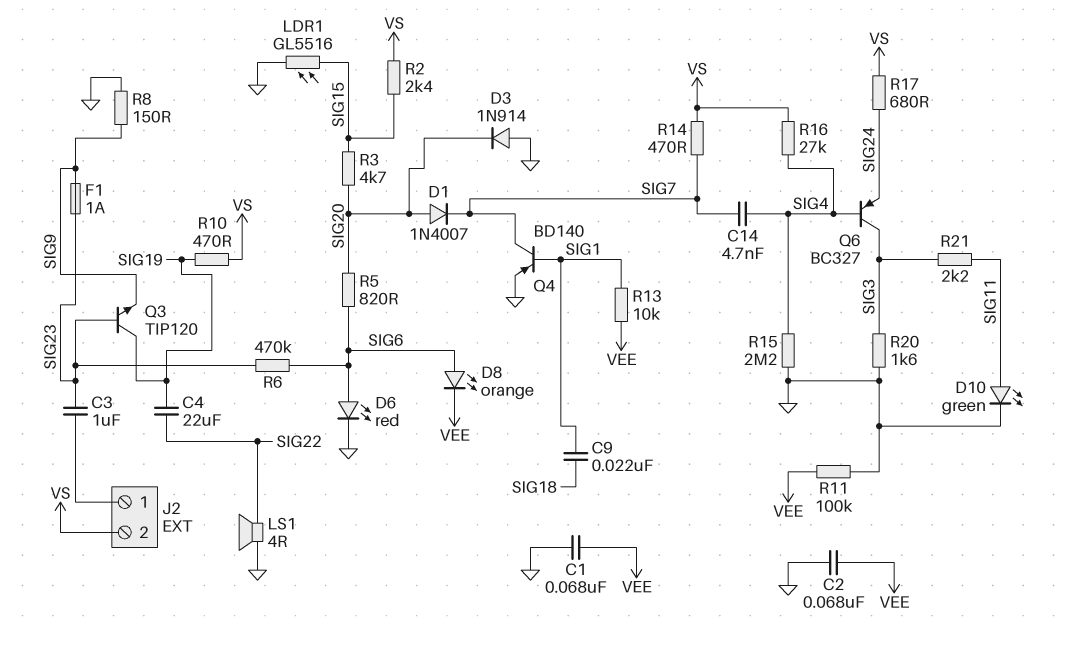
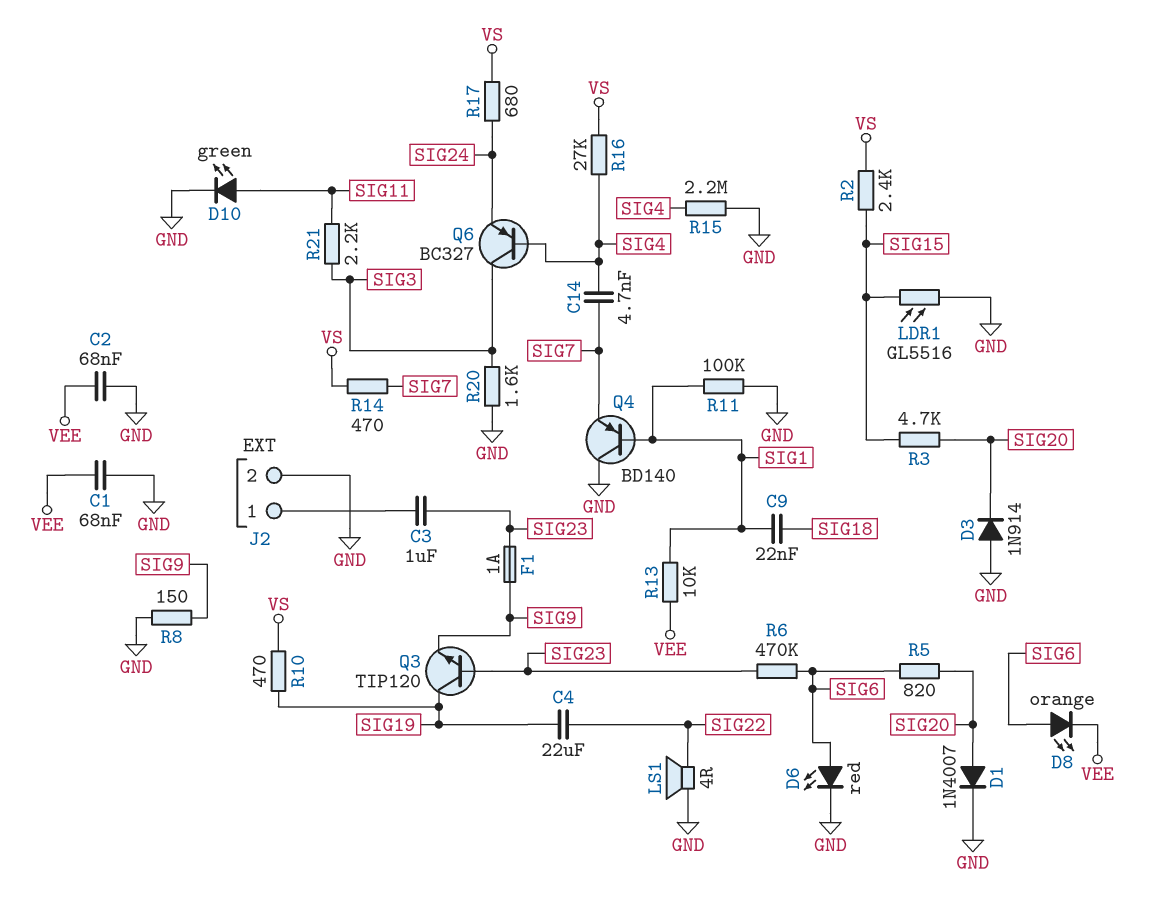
D1: diode 1N4007 (A SIG20, K SIG7) -> diode 1N4007 (A SIG20, K GND)
J2 pin 2: VS -> GND
Q4: PNP BD140 (B SIG1, C SIG7, E GND) -> PNP BD140 (B SIG1, C GND, E SIG7)
R11: 100k (GND, VEE) -> 100k (GND, SIG1)

